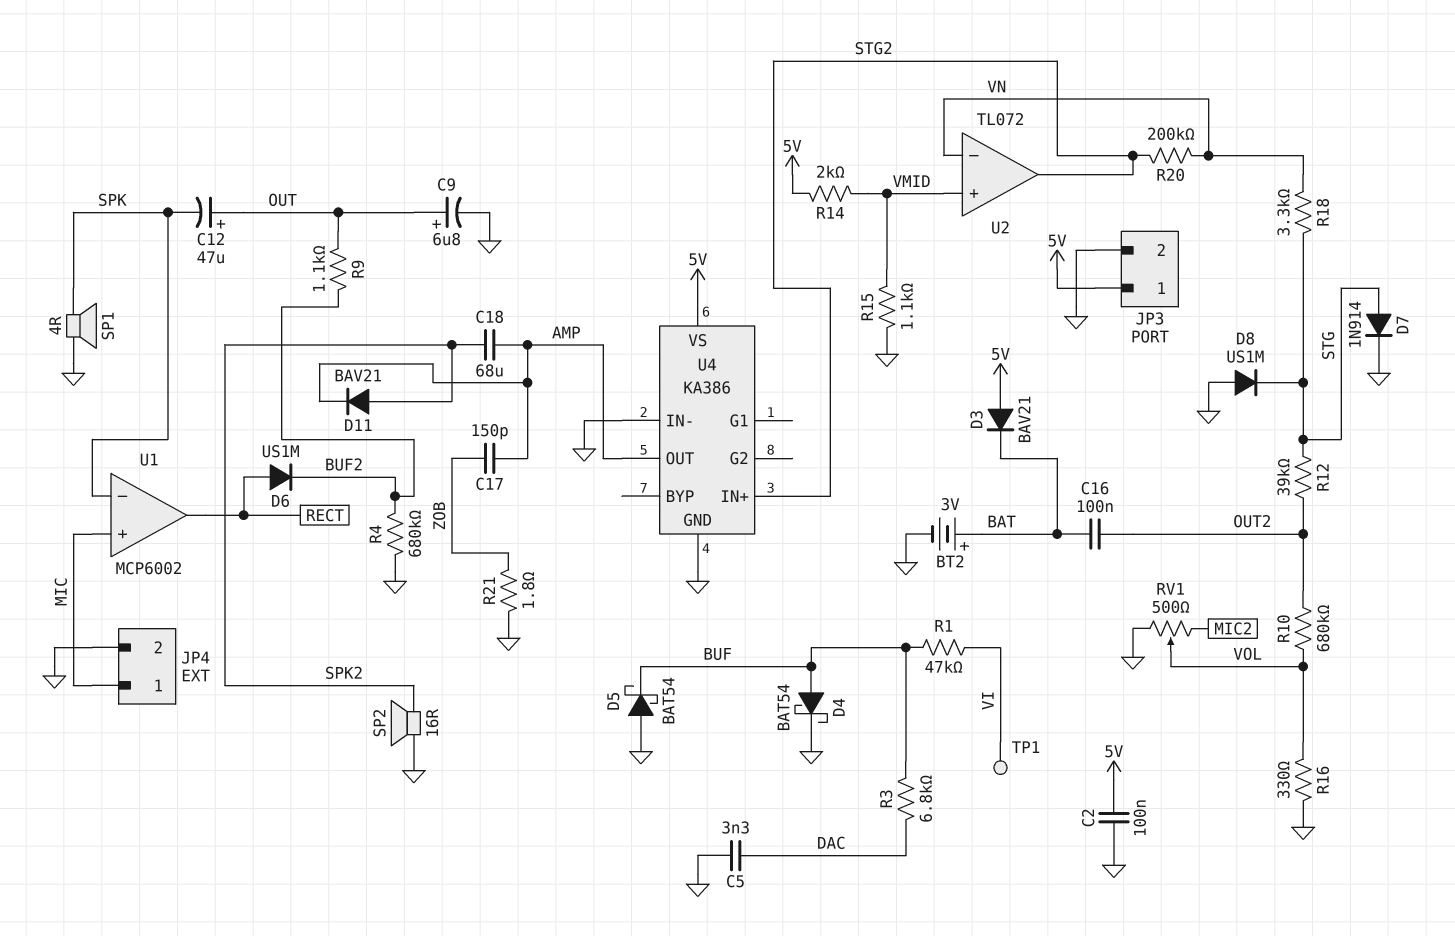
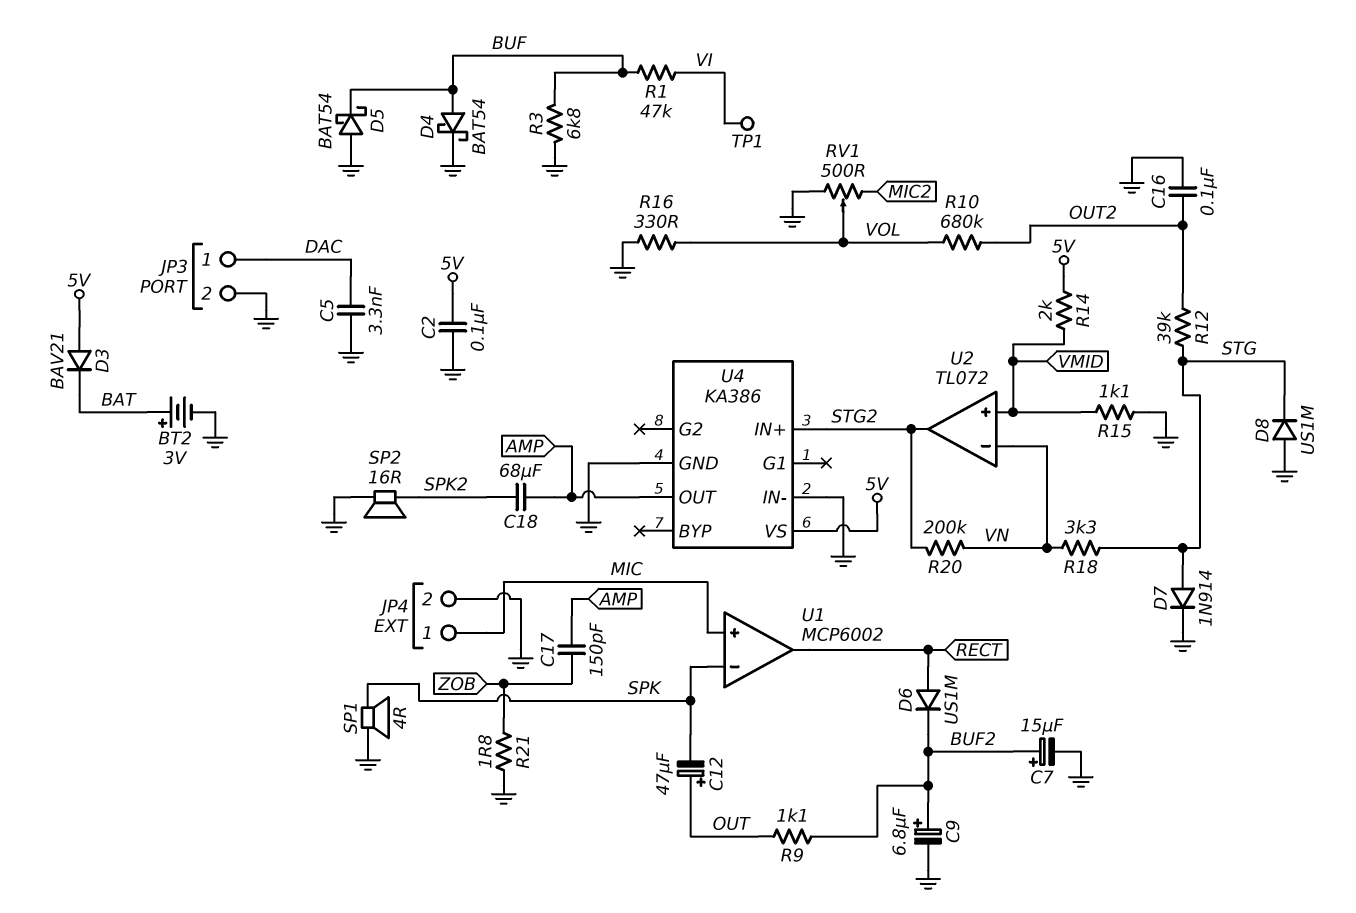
C7: none -> 15uF (plus BUF2, minus GND)
C9: 6.8uF (plus OUT, minus GND) -> 6.8uF (plus BUF2, minus GND)
C16: 100nF (BAT, OUT2) -> 100nF (GND, OUT2)
D11: diode BAV21 (A SPK2, K AMP) -> none
JP3 pin 1: 5V -> DAC
R3: 6.8k (BUF, DAC) -> 6.8k (BUF, GND)
R4: 680k (BUF2, GND) -> none

